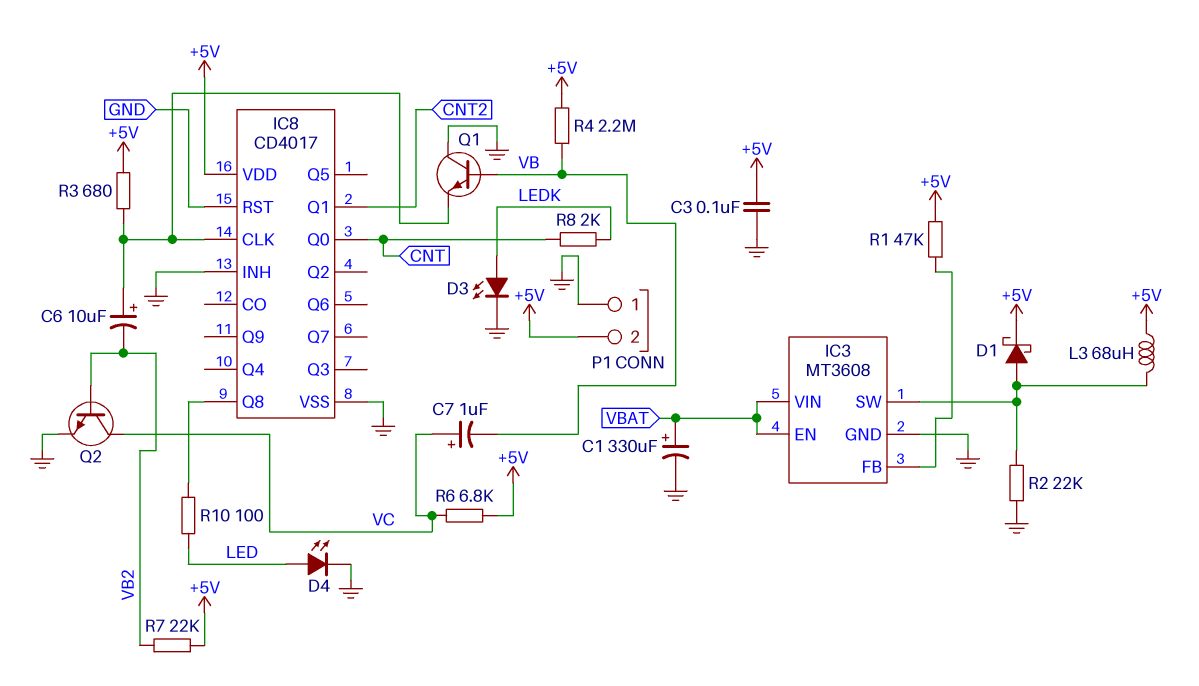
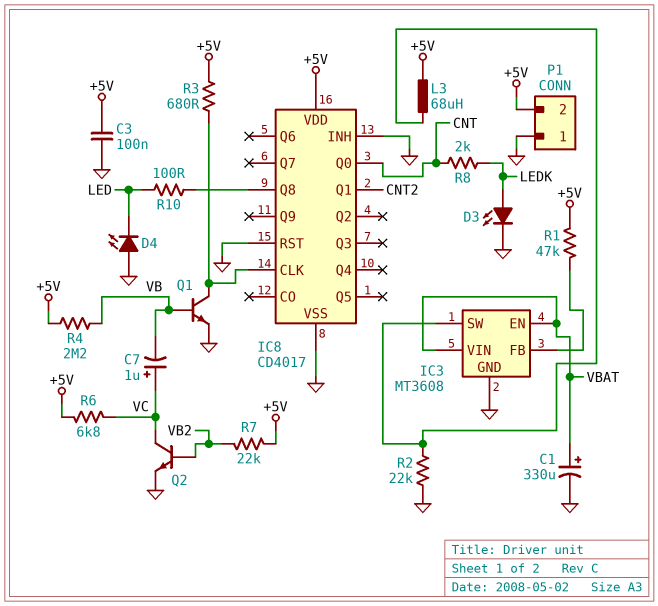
C6: 10uF (plus IC8/CLK, minus VB2) -> none
D1: schottky (A IC3/SW, K +5V) -> none
D4: LED (A LED, K GND) -> LED (A GND, K LED)
Q1: NPN (B VB, C GND, E IC8/CLK) -> NPN (B VB, C IC8/CLK, E GND)

